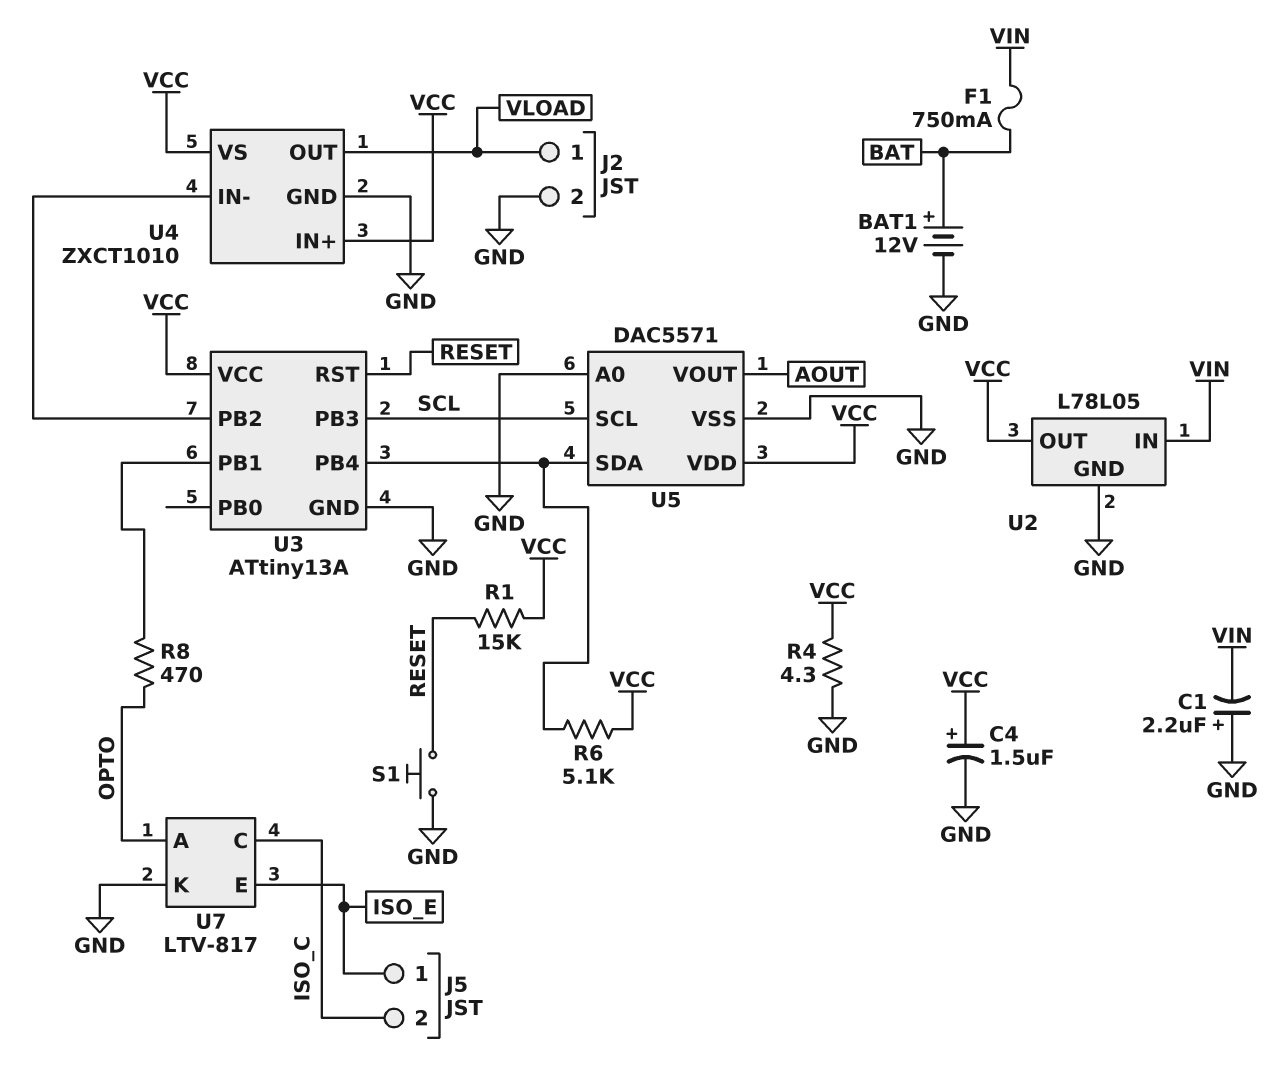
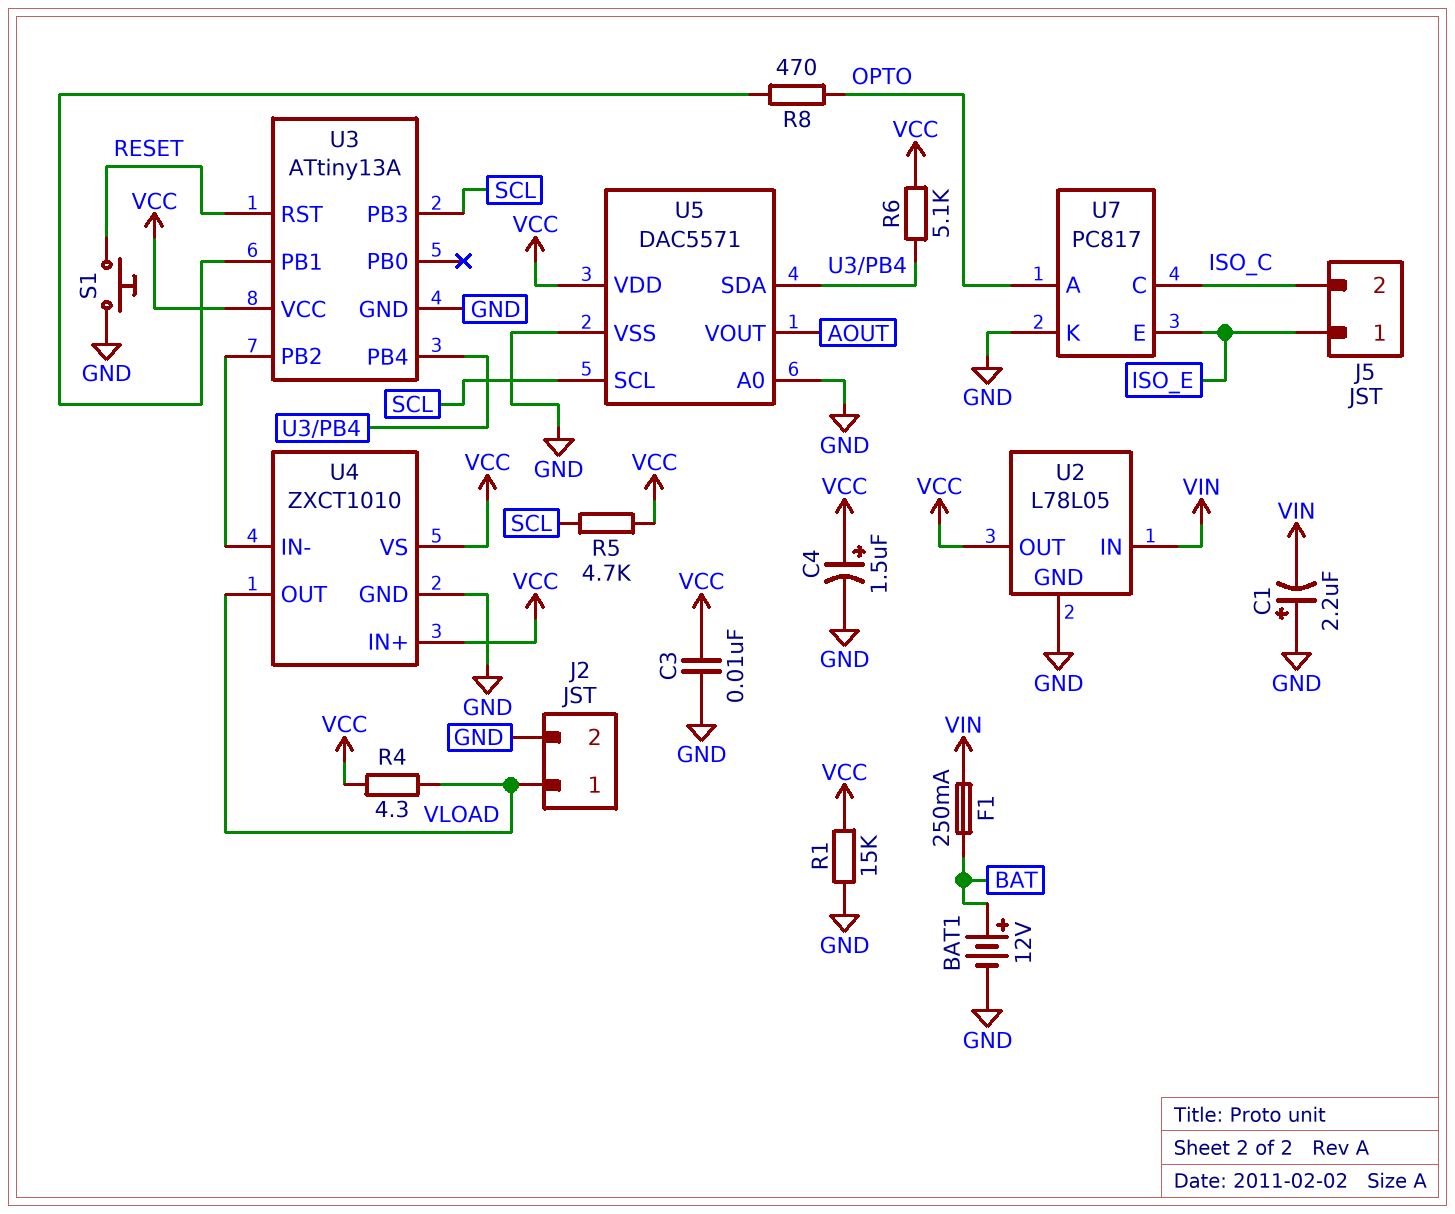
C3: none -> 10nF (GND, VCC)
F1: 750mA (BAT, VIN) -> 250mA (BAT, VIN)
R1: 15k (RESET, VCC) -> 15k (GND, VCC)
R4: 4.3 (GND, VCC) -> 4.3 (VCC, VLOAD)
R5: none -> 4.7k (SCL, VCC)
U7: LTV-817 -> PC817

